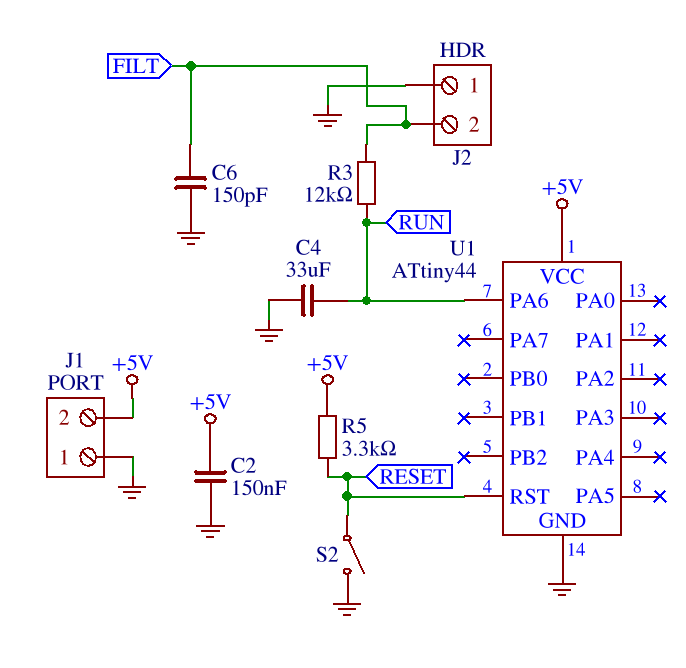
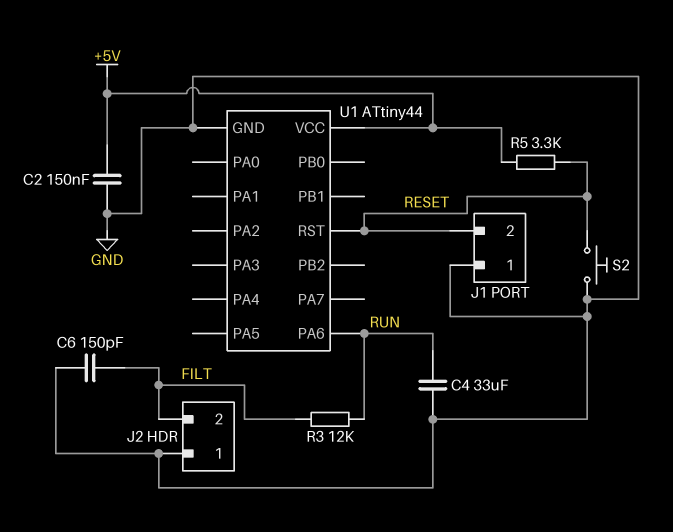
J1 pin 2: +5V -> RESET
S2: switch (GND, RESET) -> button (GND, RESET)

